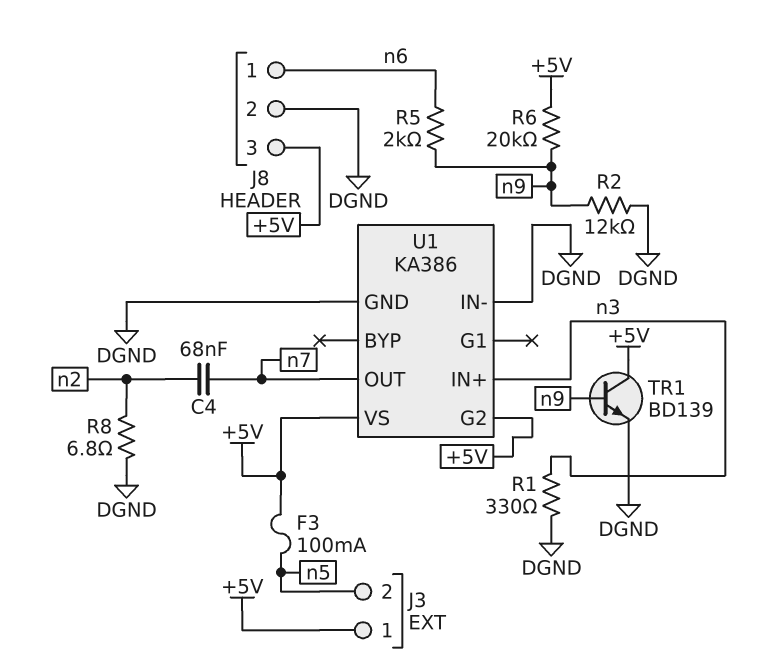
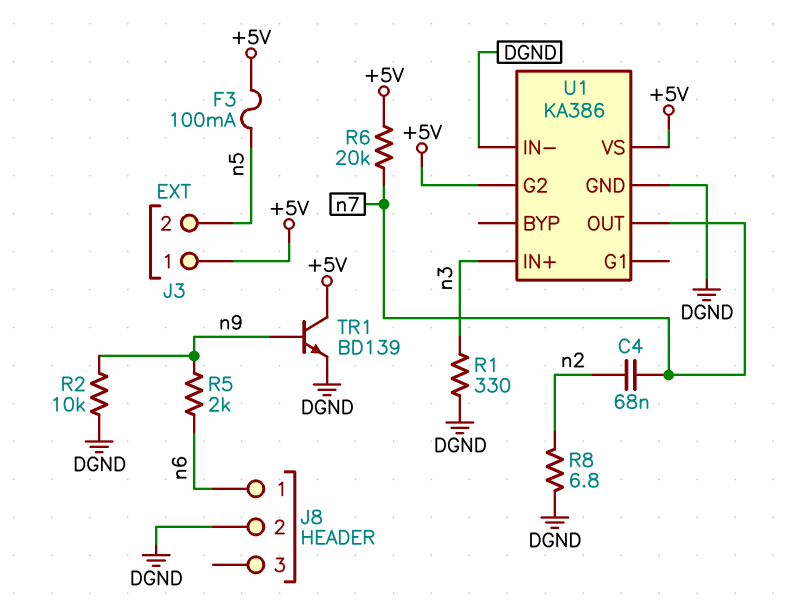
J8 pin 3: +5V -> none
R2: 12k (DGND, n9) -> 10k (DGND, n9)
R6: 20k (+5V, n9) -> 20k (+5V, n7)

